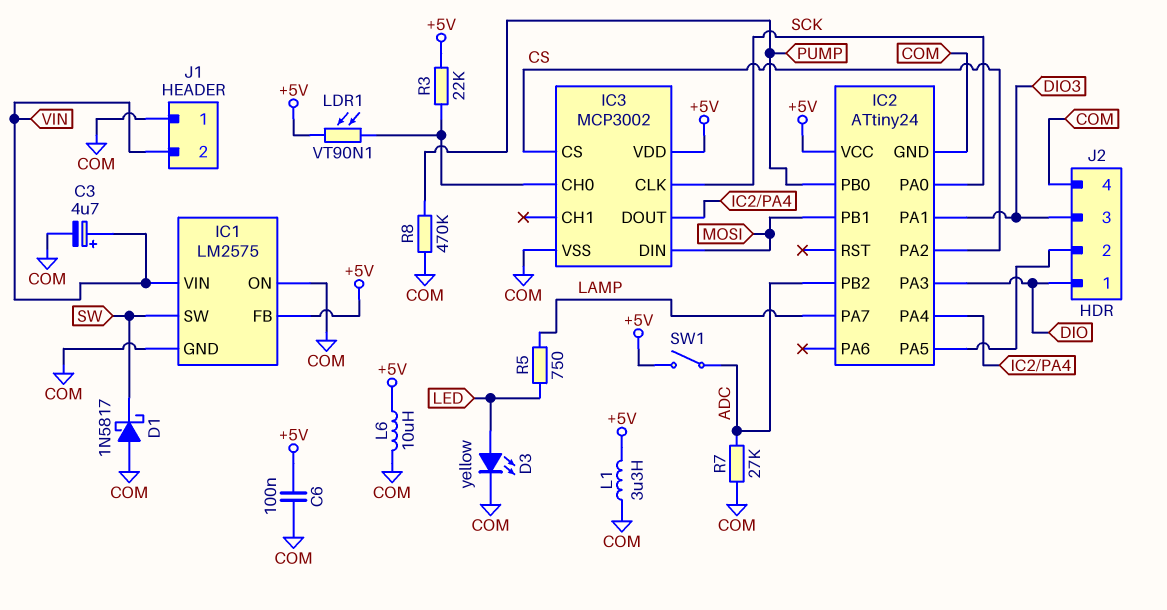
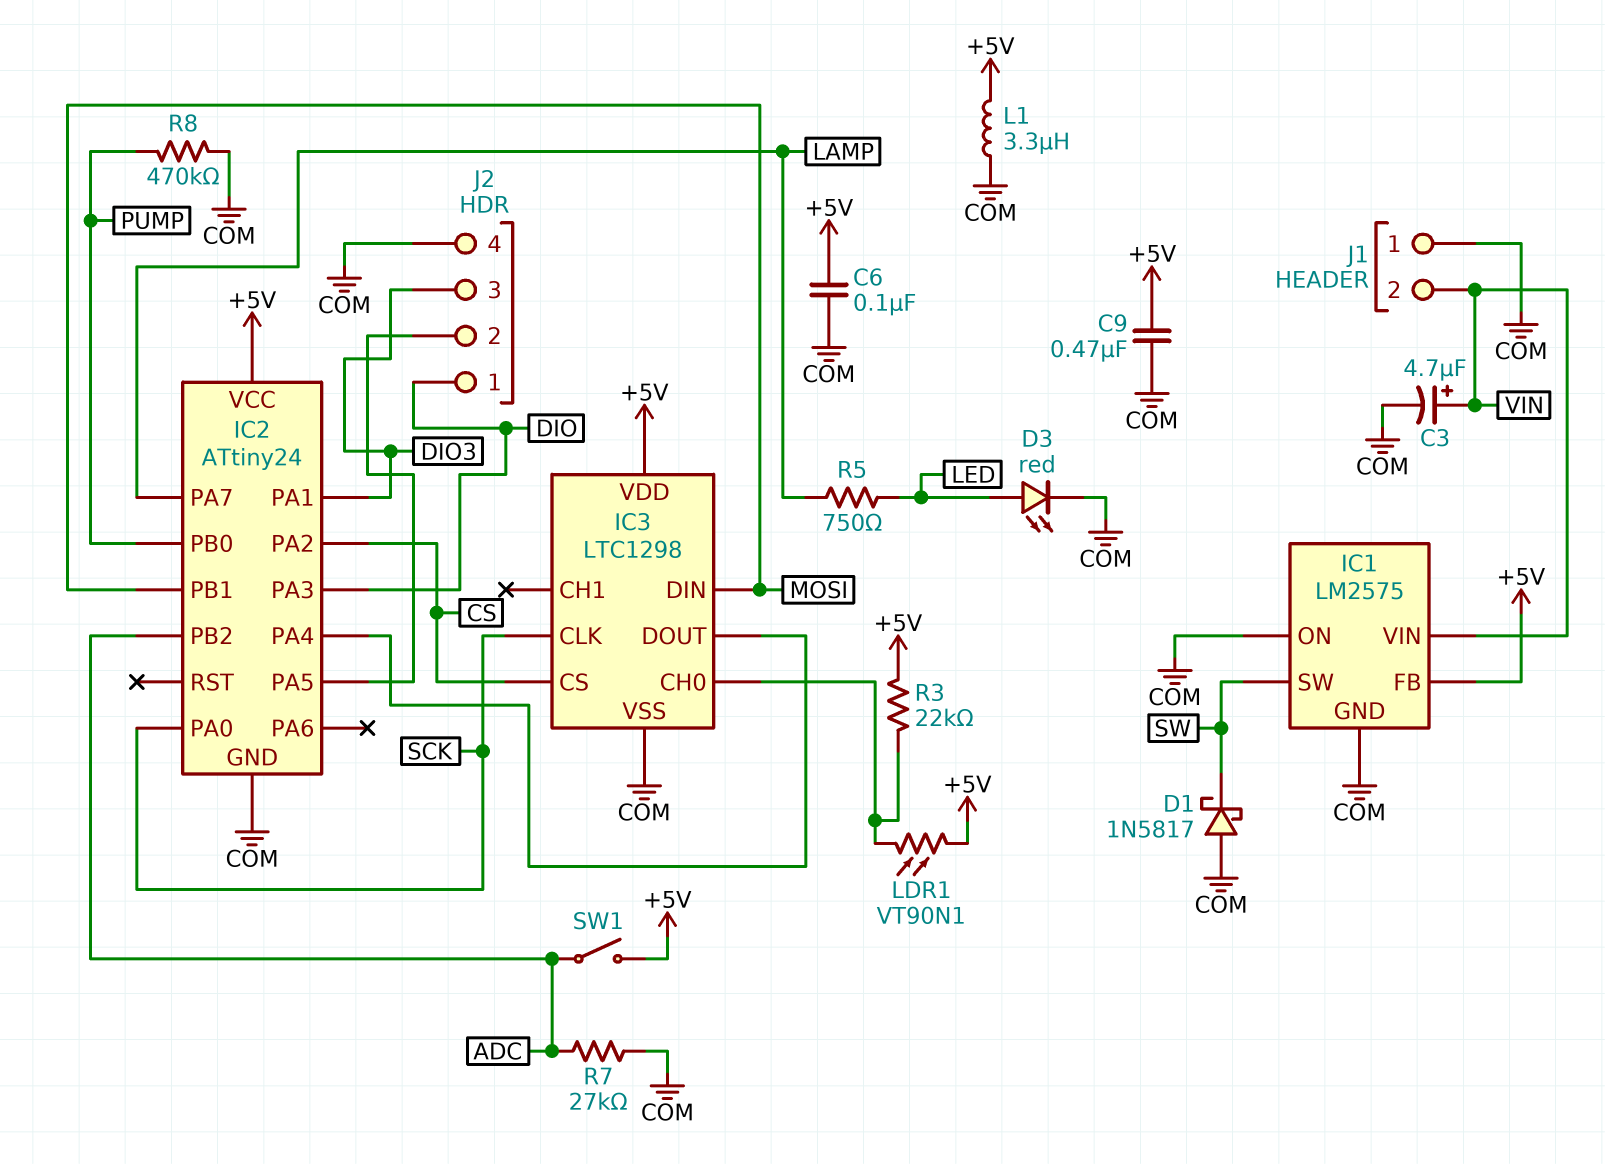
C9: none -> 470nF (+5V, COM)
D3: LED yellow (A LED, K COM) -> LED red (A LED, K COM)
IC3: MCP3002 -> LTC1298
L6: 10uH (+5V, COM) -> none

